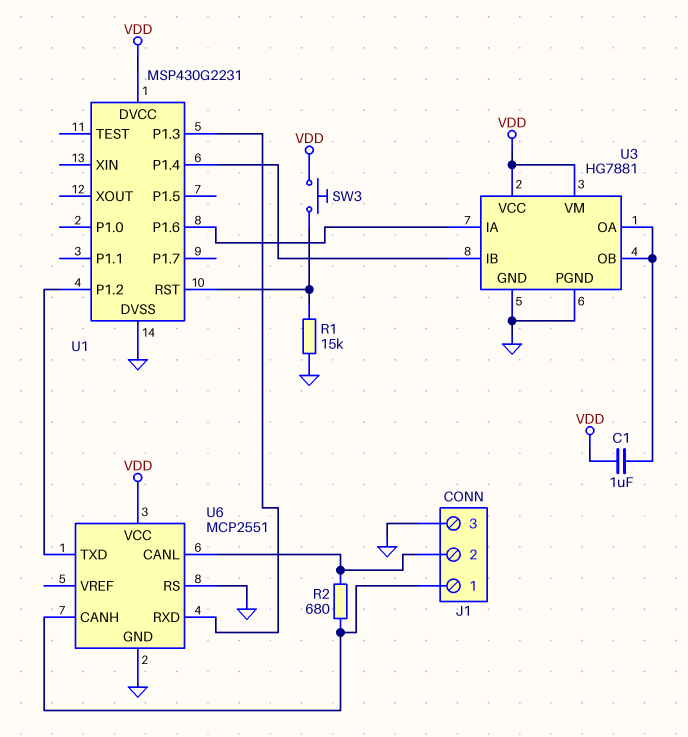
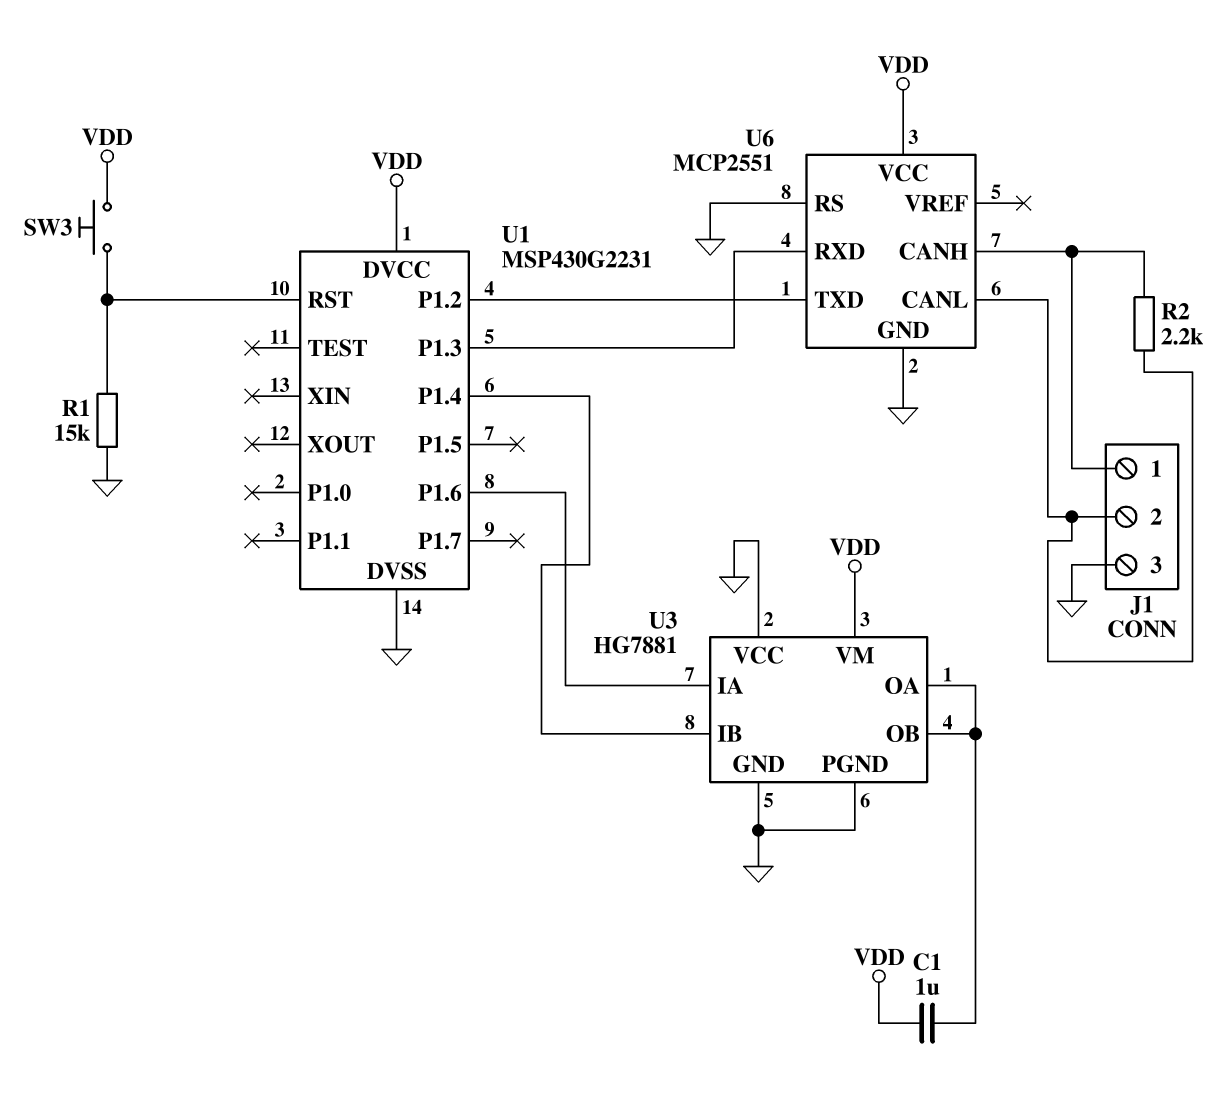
R2: 680 (J1/1, J1/2) -> 2.2k (J1/1, J1/2)
U3 pin VCC: VDD -> GND

